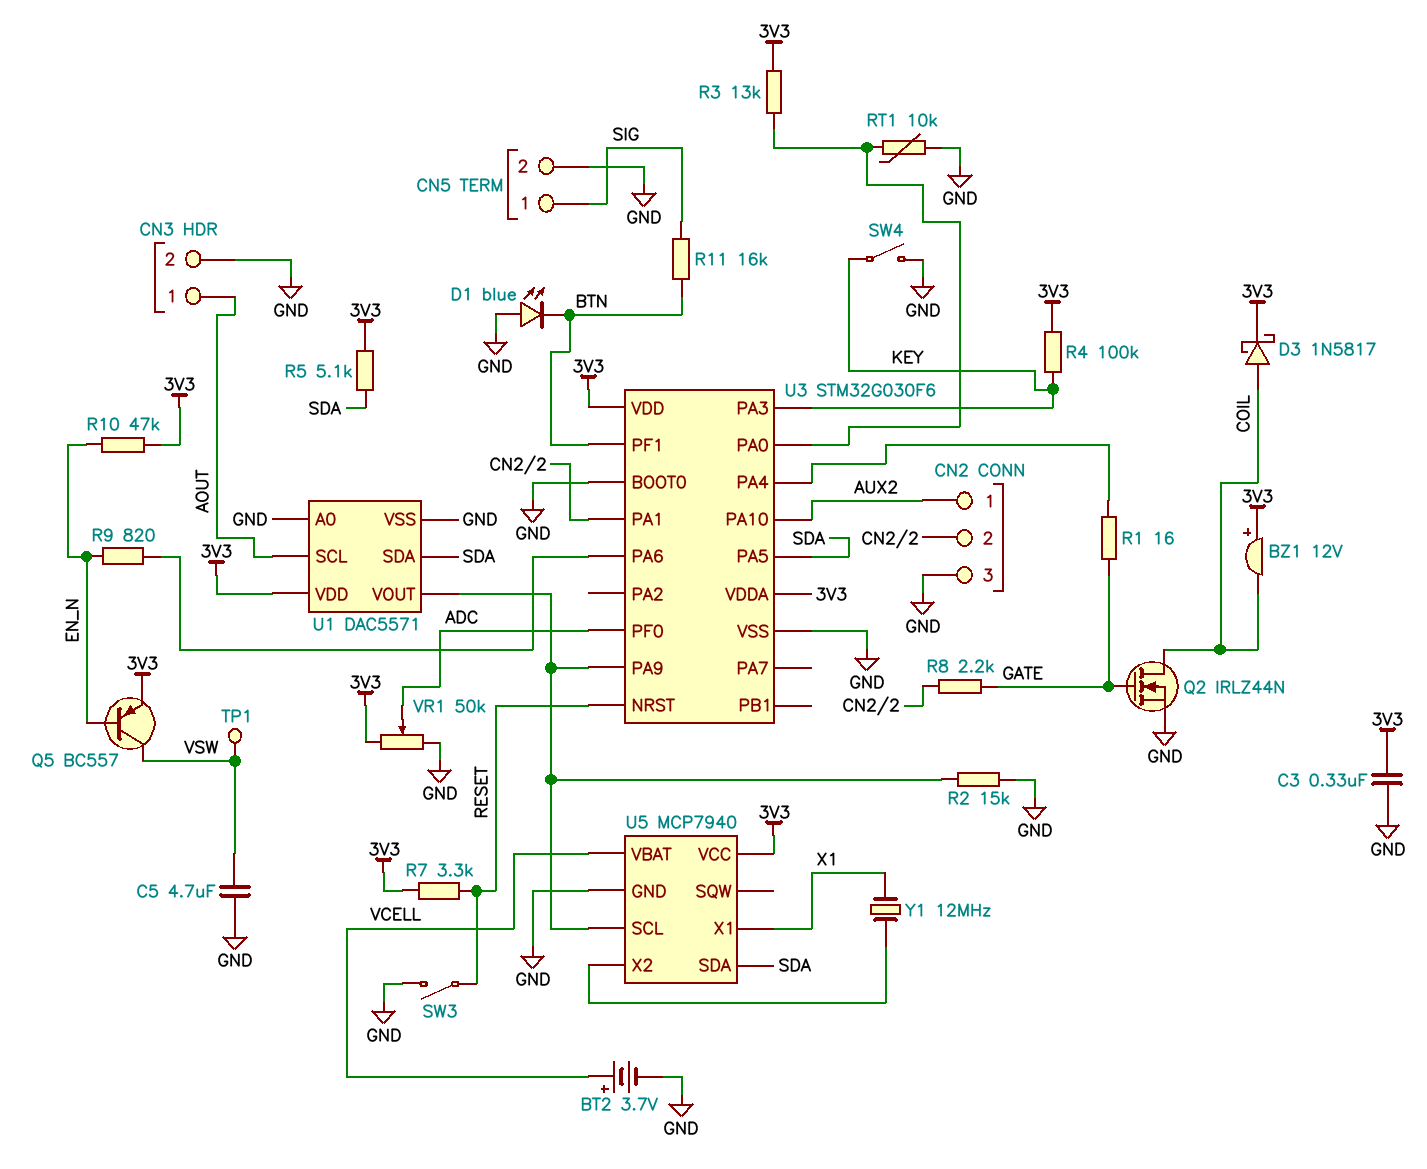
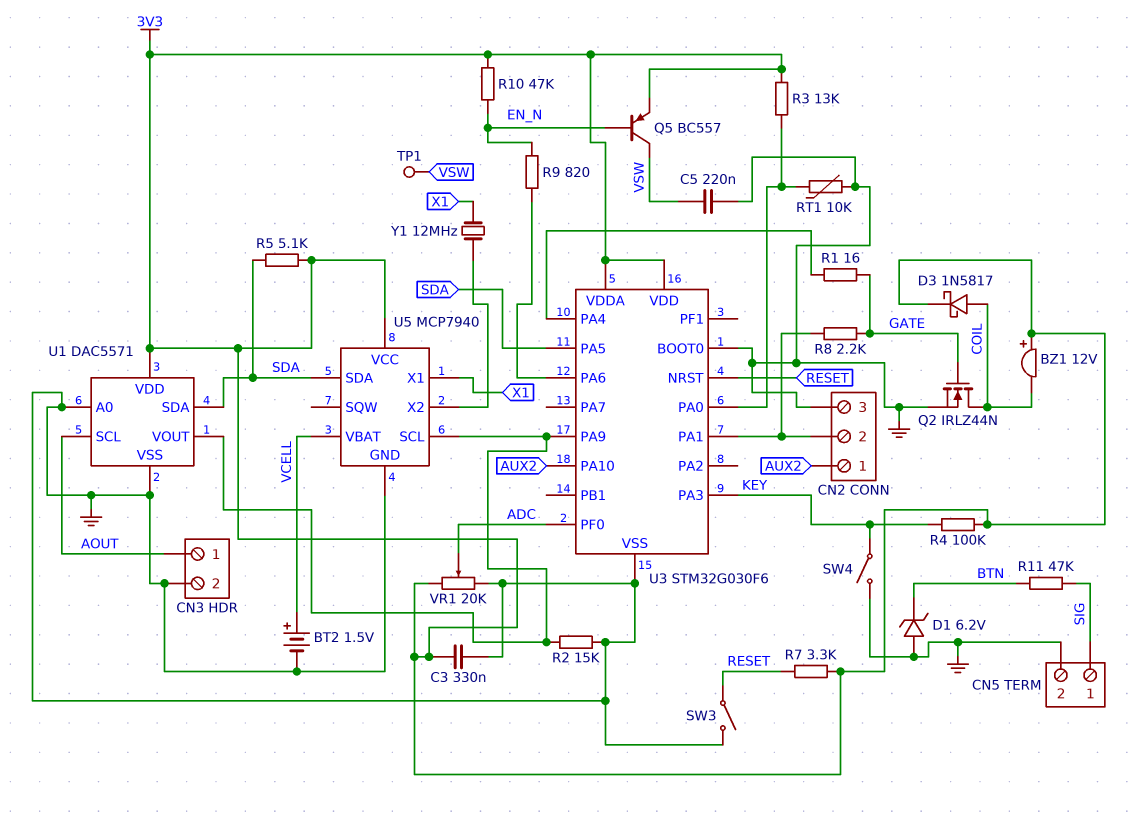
BT2: 3.7V (plus VCELL, minus GND) -> 1.5V (plus VCELL, minus GND)
C5: 4.7uF (GND, VSW) -> 220nF (GND, VSW)
D1: LED blue (A GND, K BTN) -> zener 6.2V (A GND, K BTN)
R11: 16k (BTN, SIG) -> 47k (BTN, SIG)
U3 pin PF1: BTN -> none
VR1: 50k (3V3, GND, wiper ADC) -> 20k (3V3, GND, wiper ADC)

